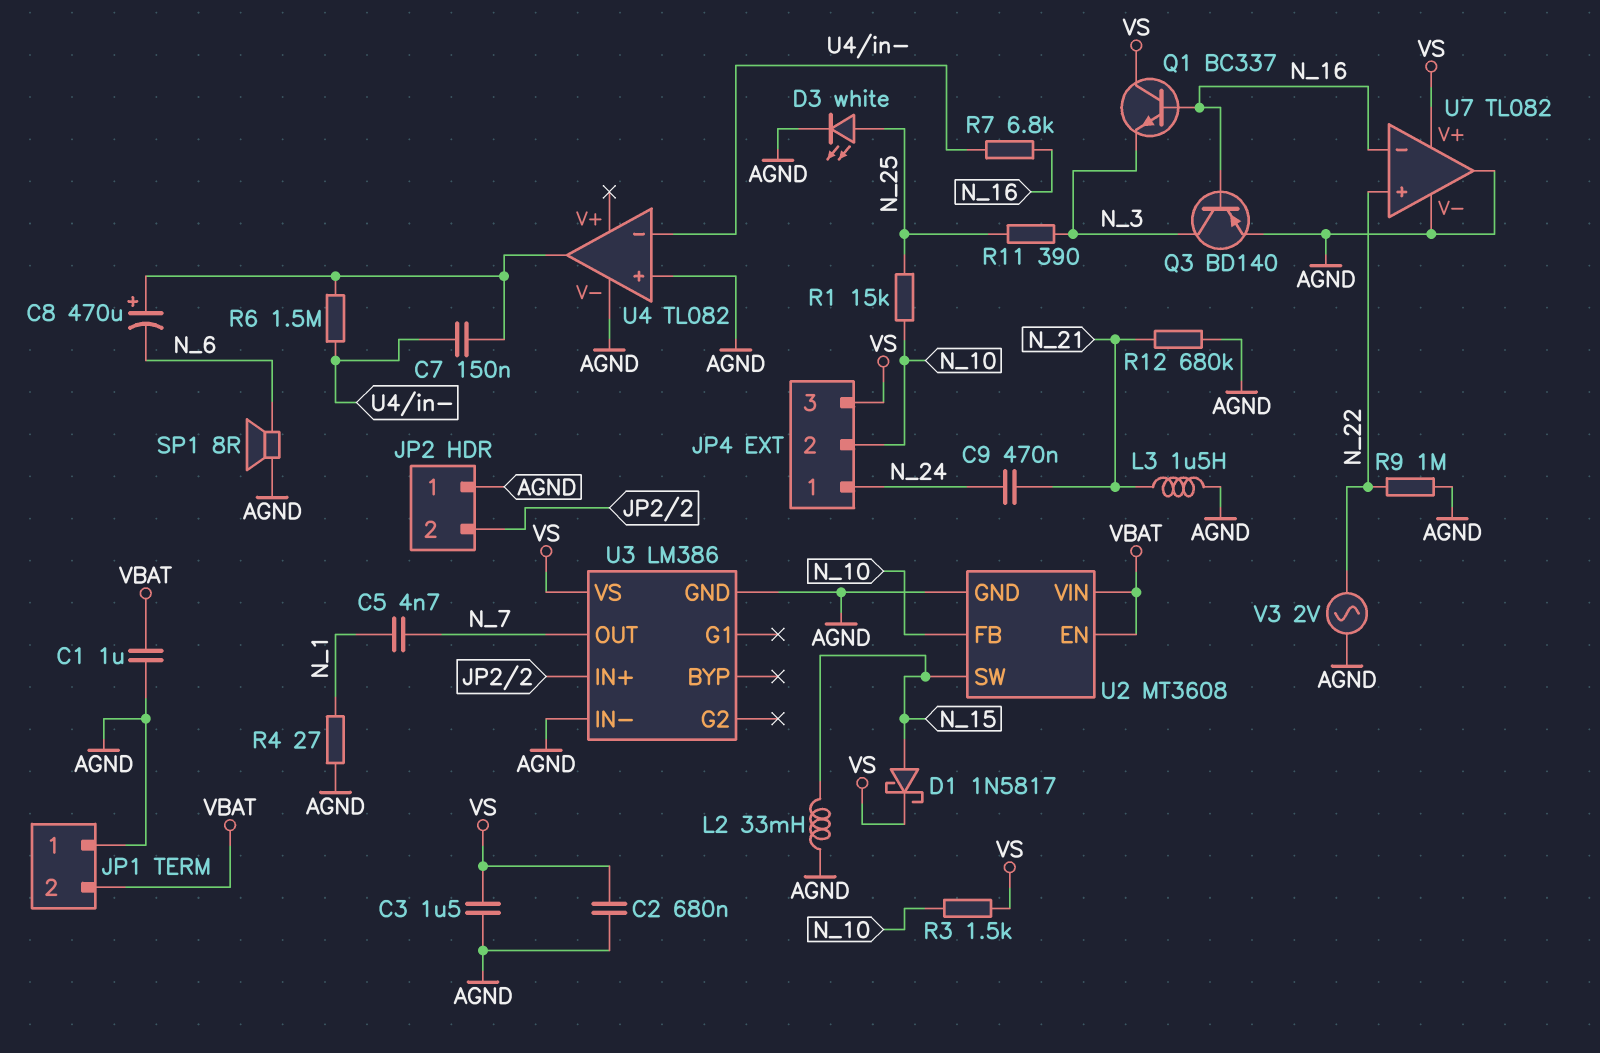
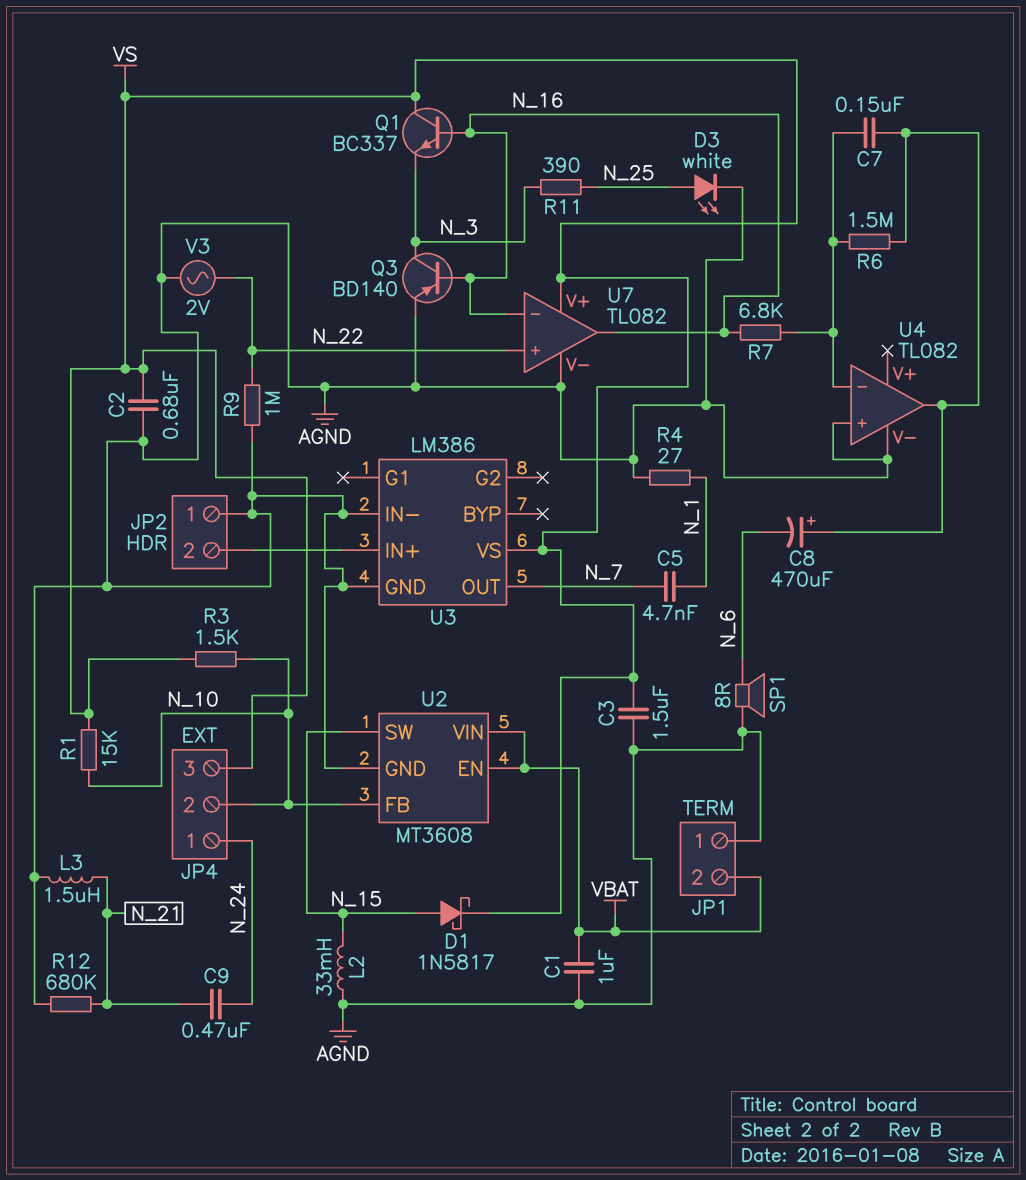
R1: 15k (N_10, N_25) -> 15k (N_10, VS)
U7 pin out: AGND -> N_16

